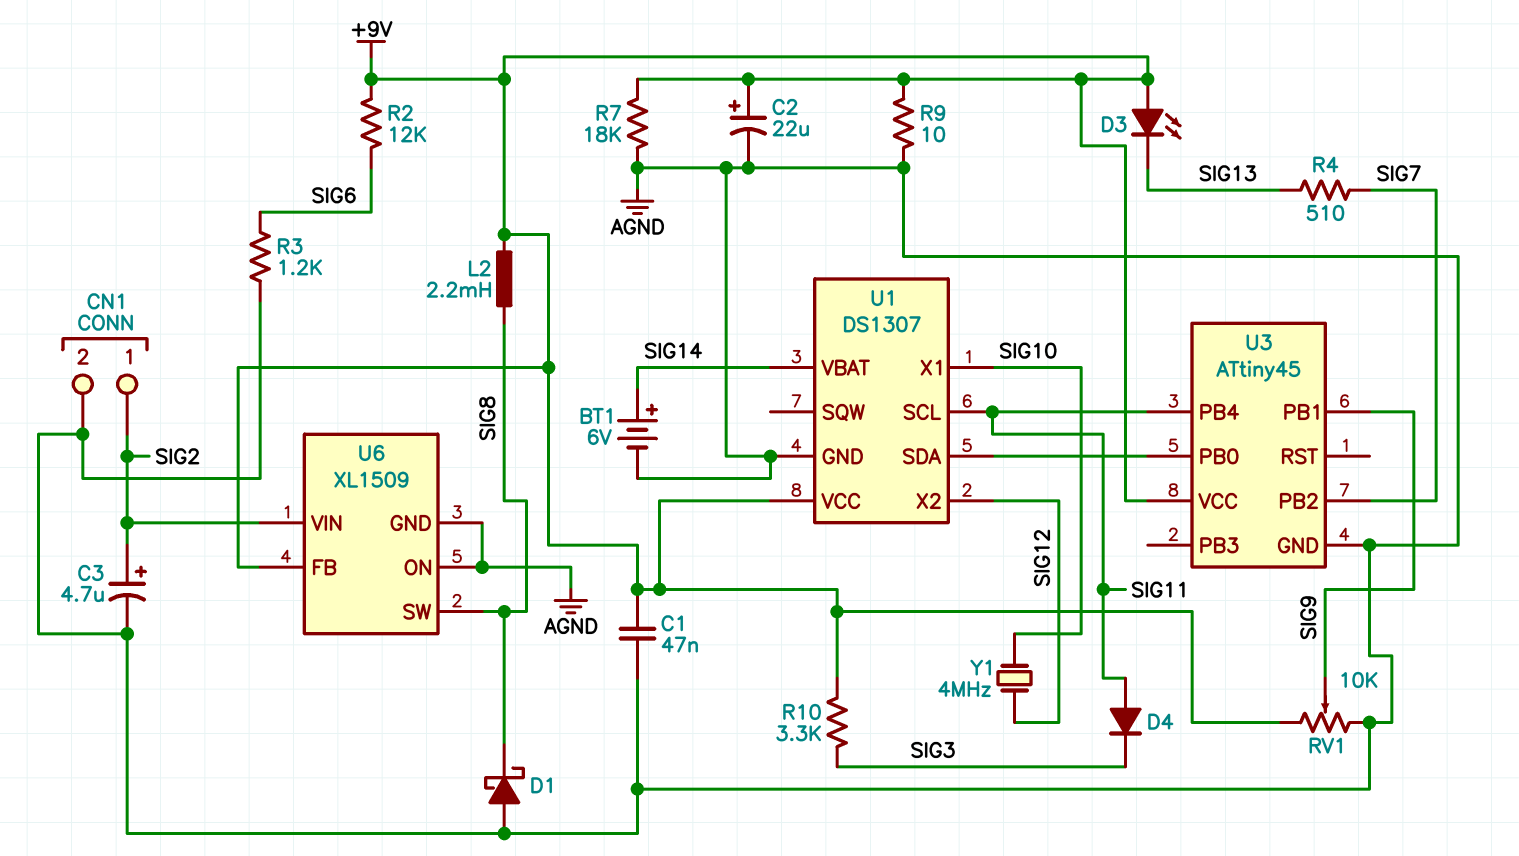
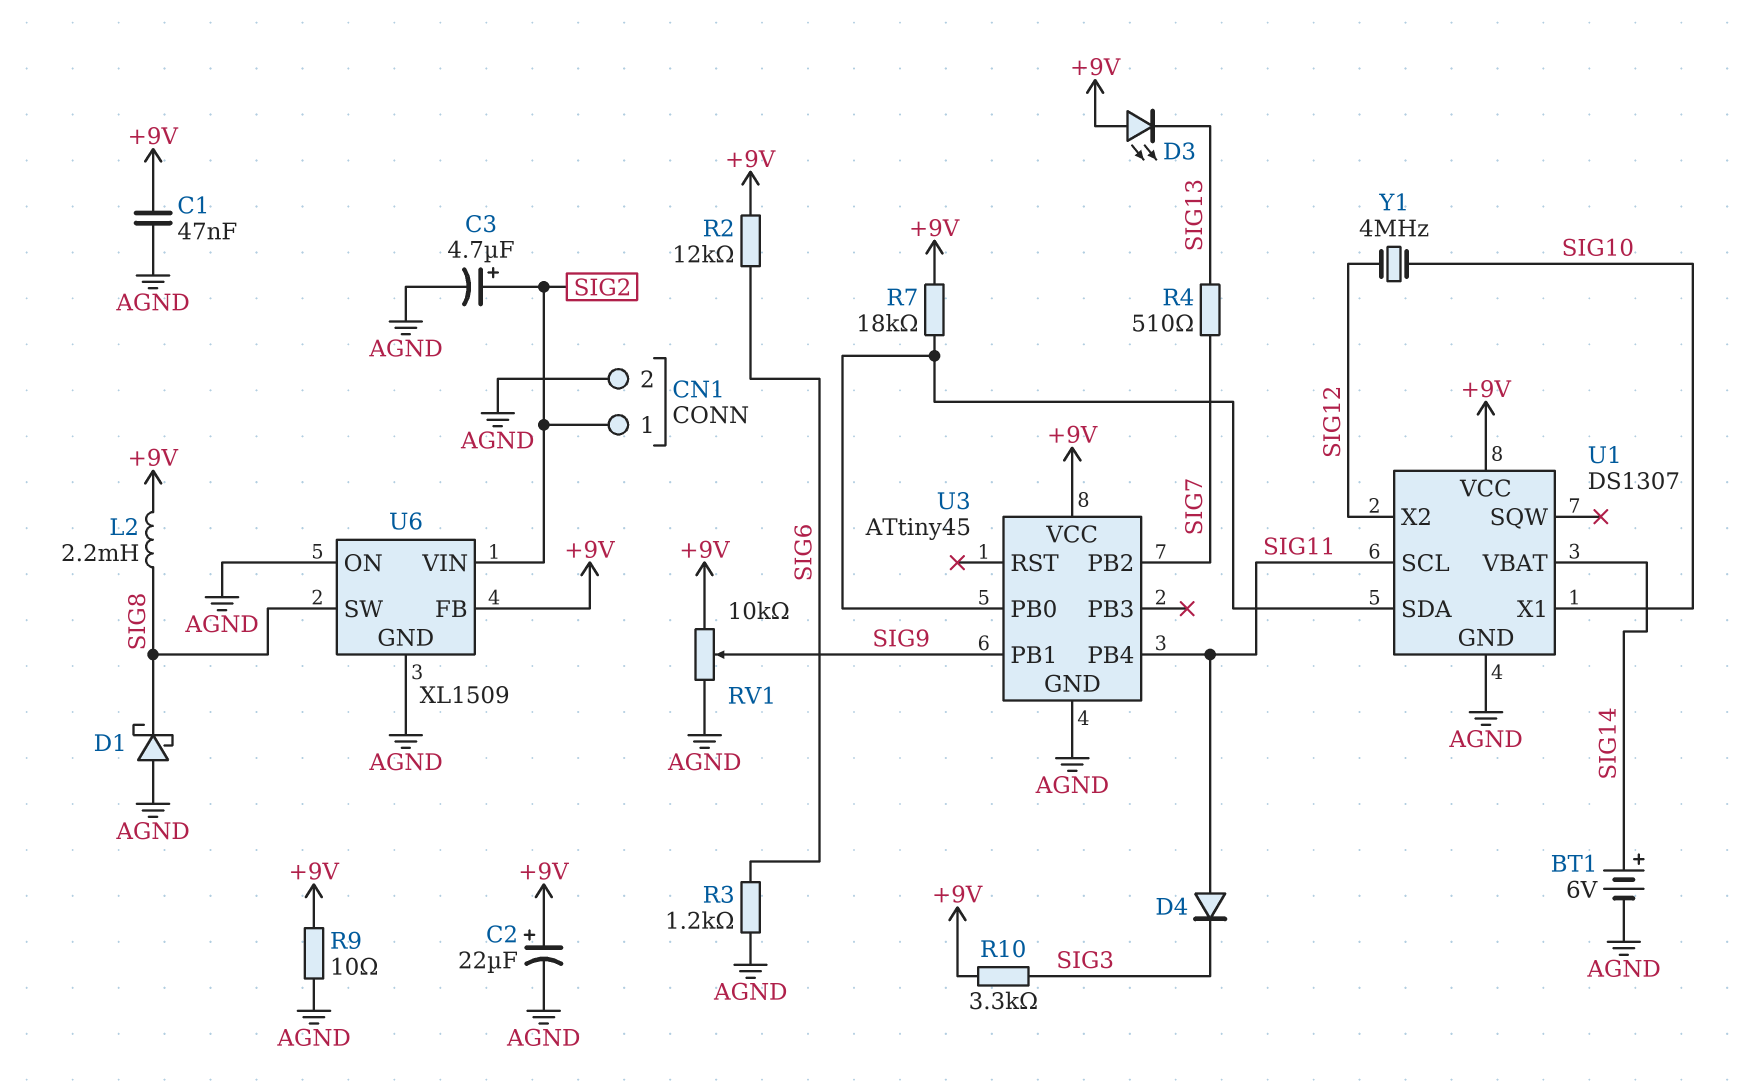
R7: 18k (+9V, AGND) -> 18k (+9V, U1/SDA)

